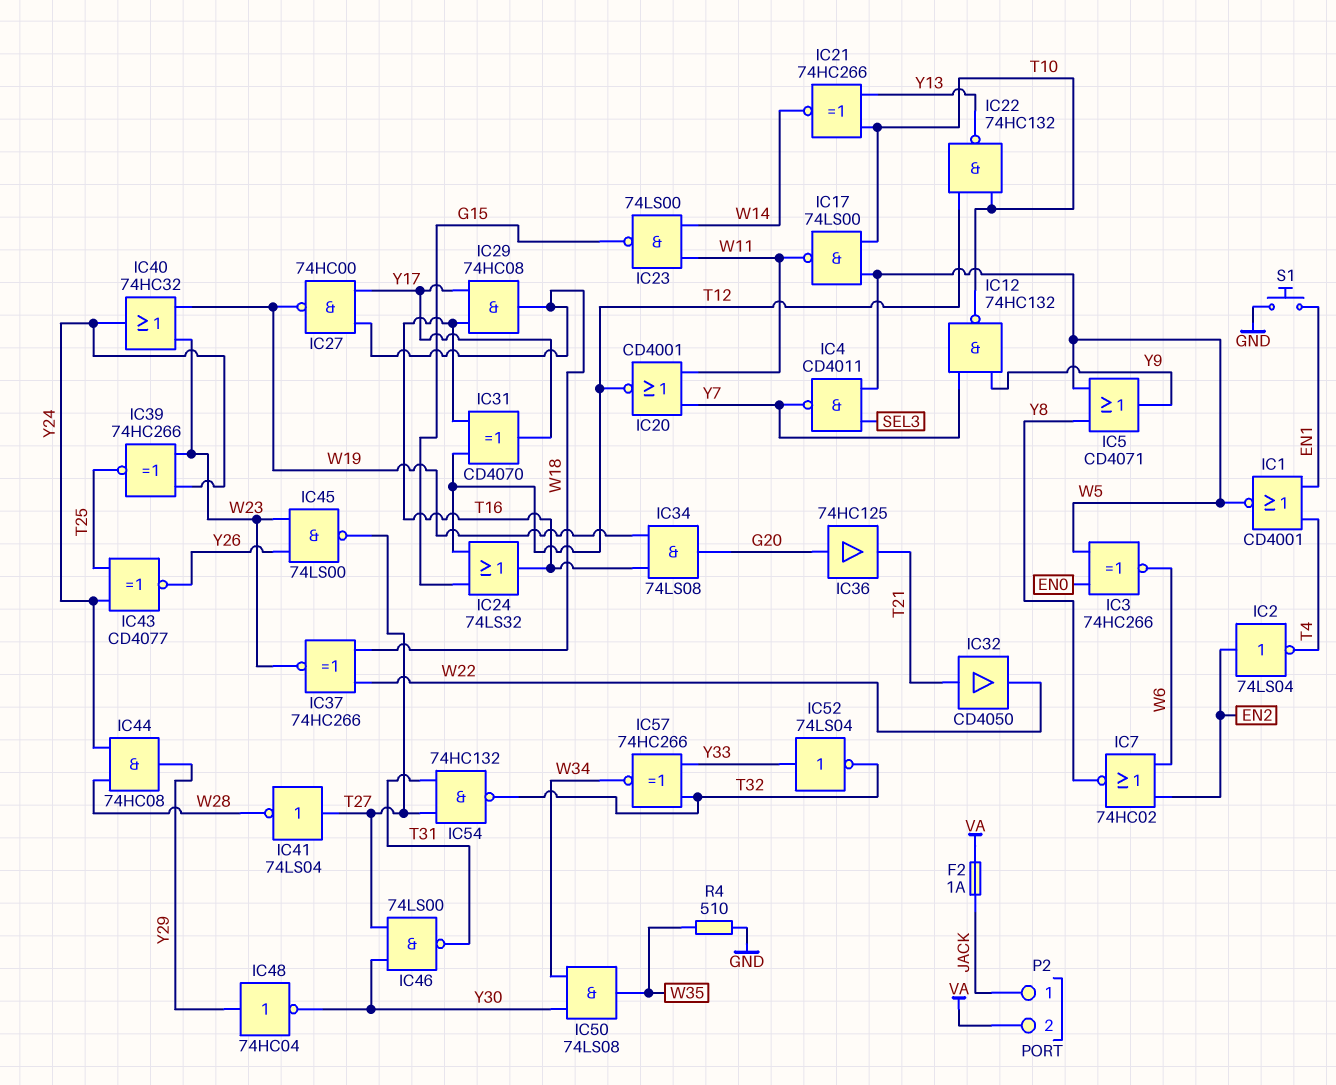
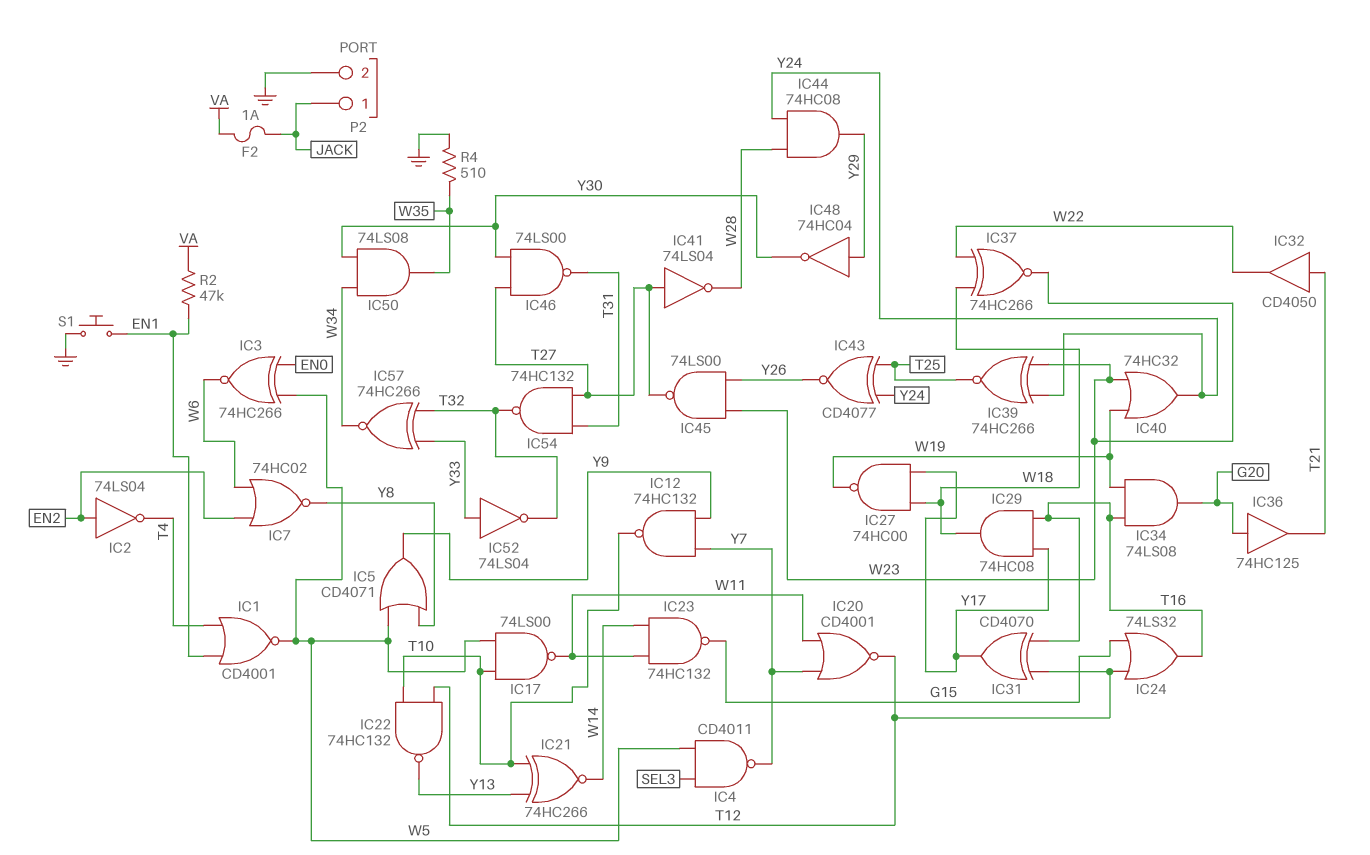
IC23: NAND 74LS00 (in W11, in W14, out G15) -> NAND 74HC132 (in W11, in W14, out G15)
P2 pin 2: VA -> GND
R2: none -> 47k (EN1, VA)

